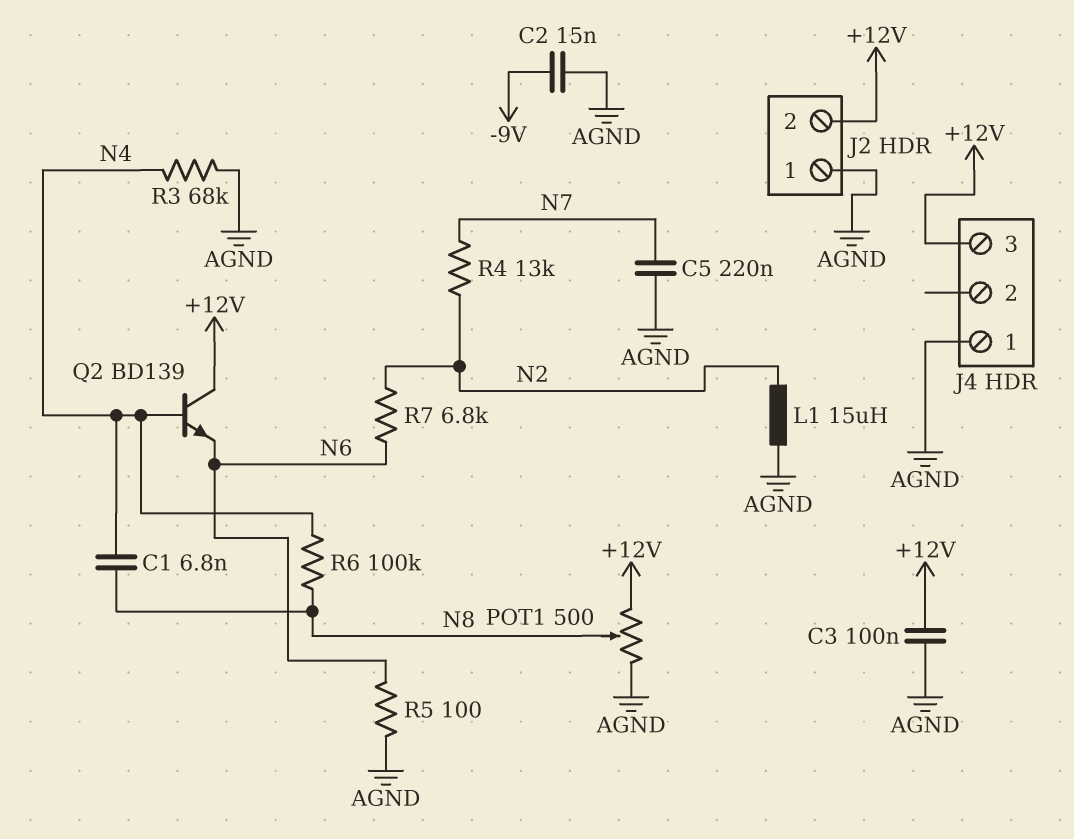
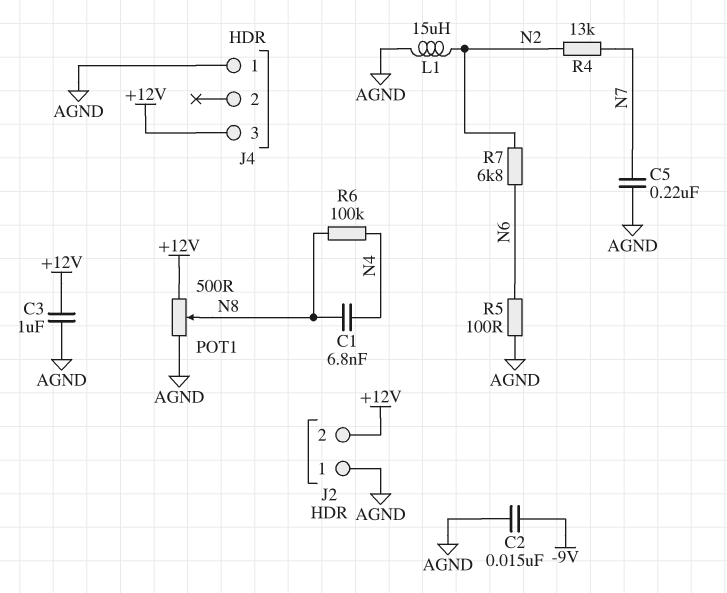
C3: 100nF (+12V, AGND) -> 1uF (+12V, AGND)
Q2: NPN BD139 (B N4, C +12V, E N6) -> none
R3: 68k (AGND, N4) -> none

